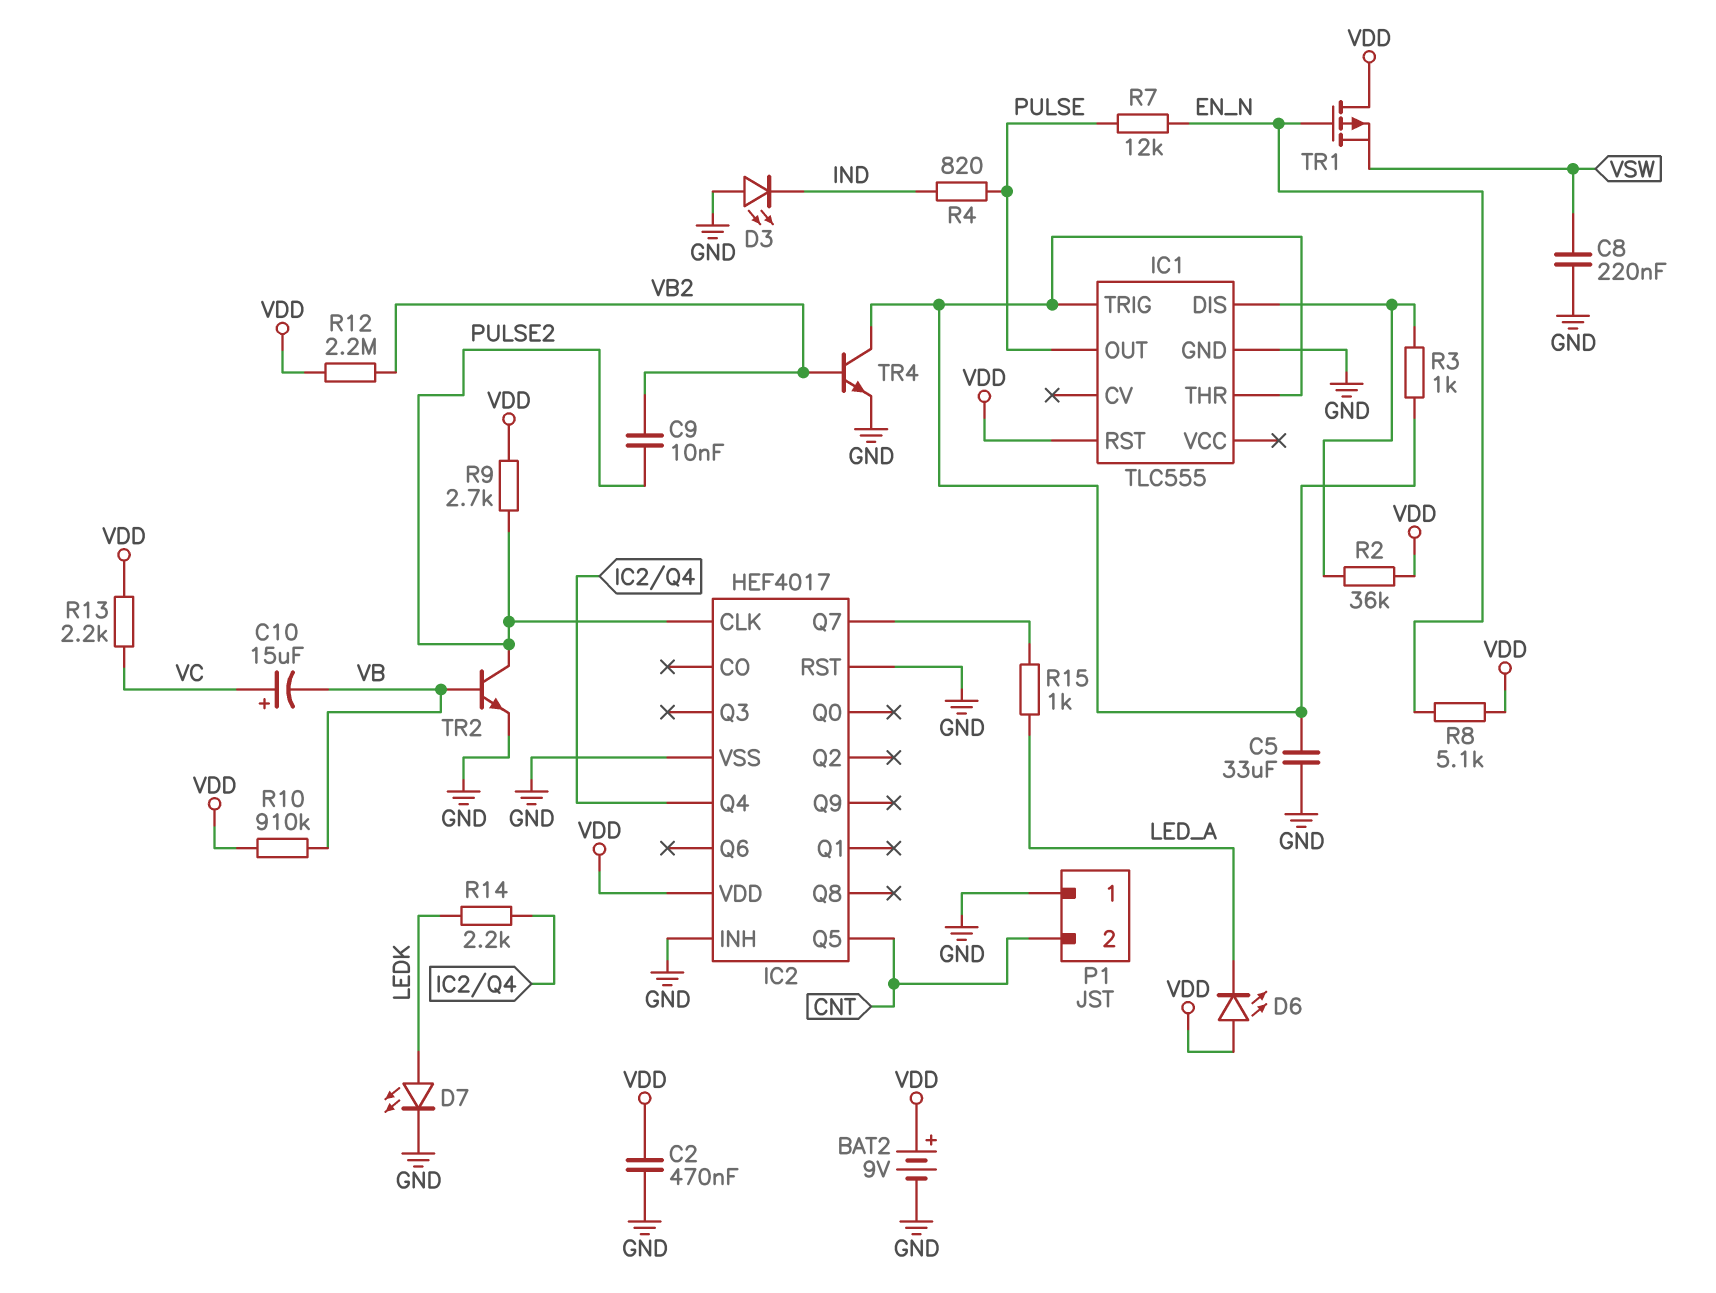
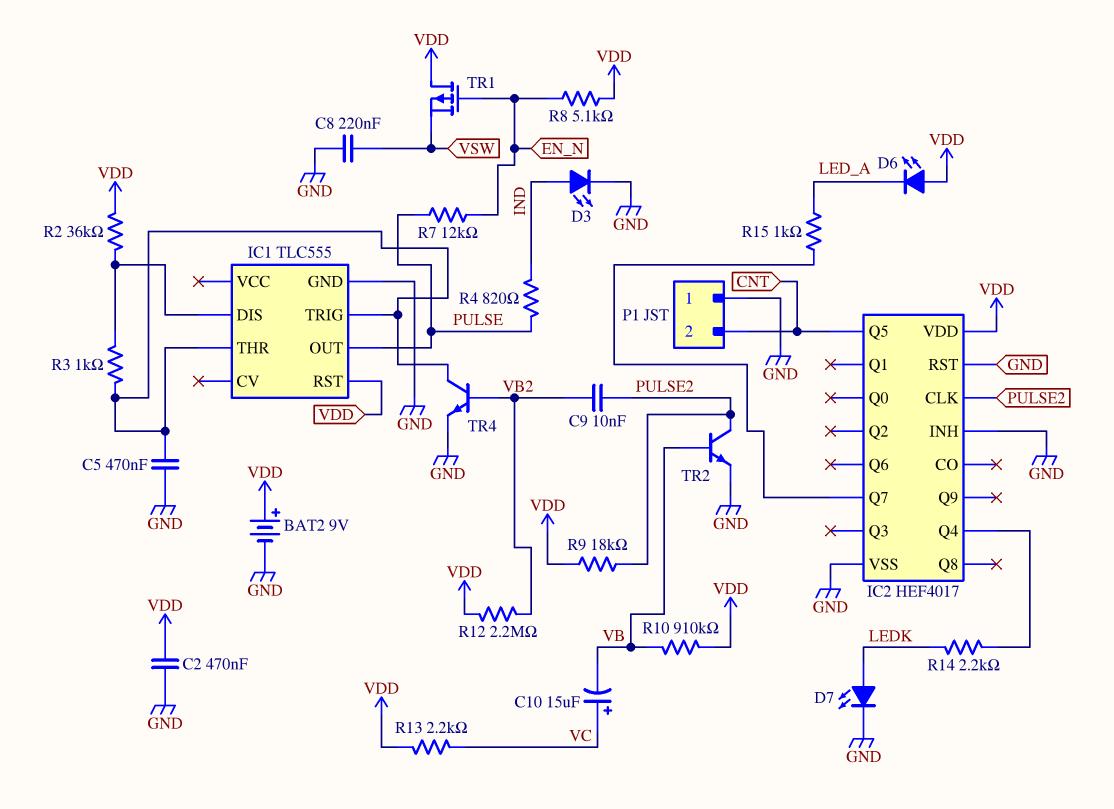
C5: 33uF (GND, IC1/THR) -> 470nF (GND, IC1/THR)
D3: LED (A GND, K IND) -> LED (A IND, K GND)
R9: 2.7k (PULSE2, VDD) -> 18k (PULSE2, VDD)

